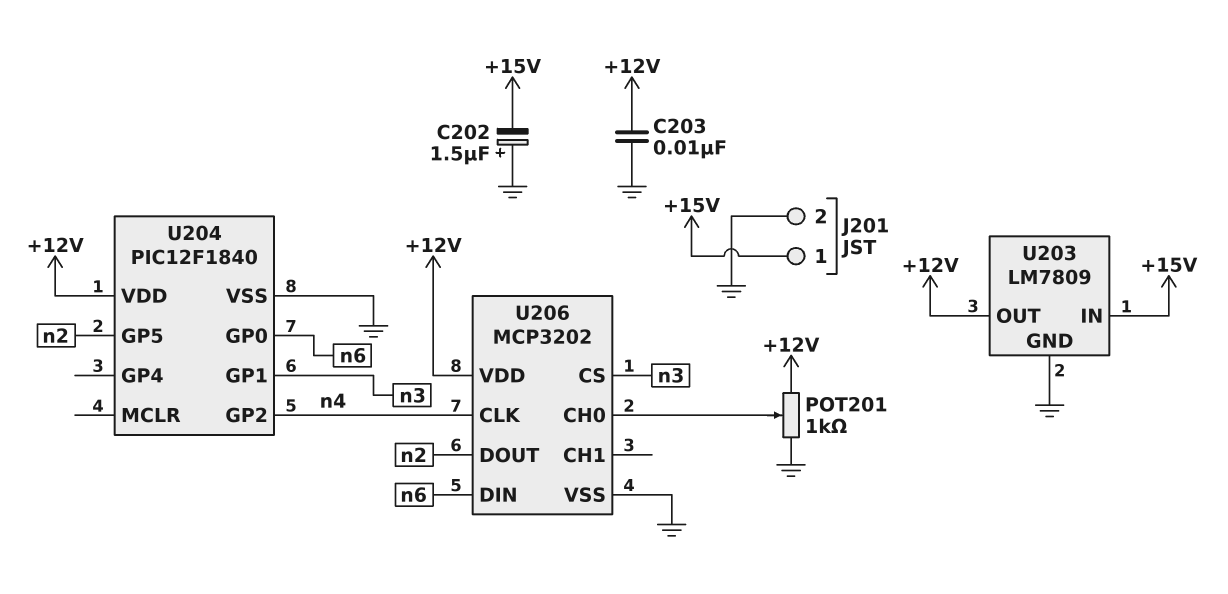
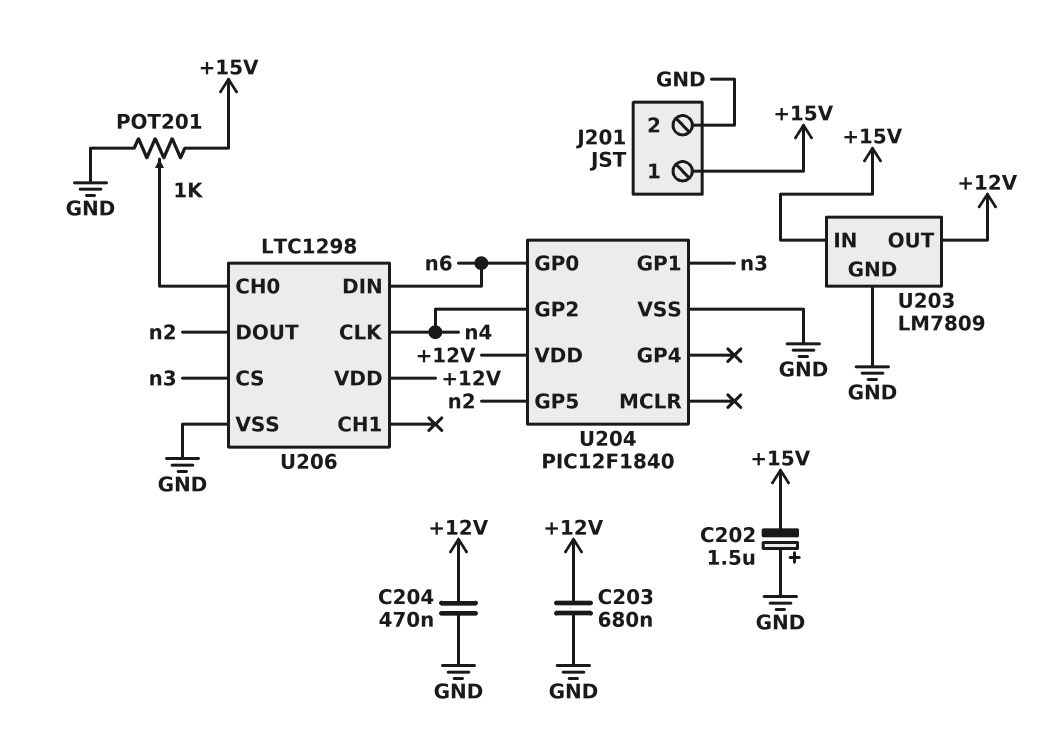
C203: 10nF (+12V, GND) -> 680nF (+12V, GND)
C204: none -> 470nF (+12V, GND)
POT201: 1k (+12V, GND, wiper U206/CH0) -> 1k (+15V, GND, wiper U206/CH0)
U206: MCP3202 -> LTC1298

